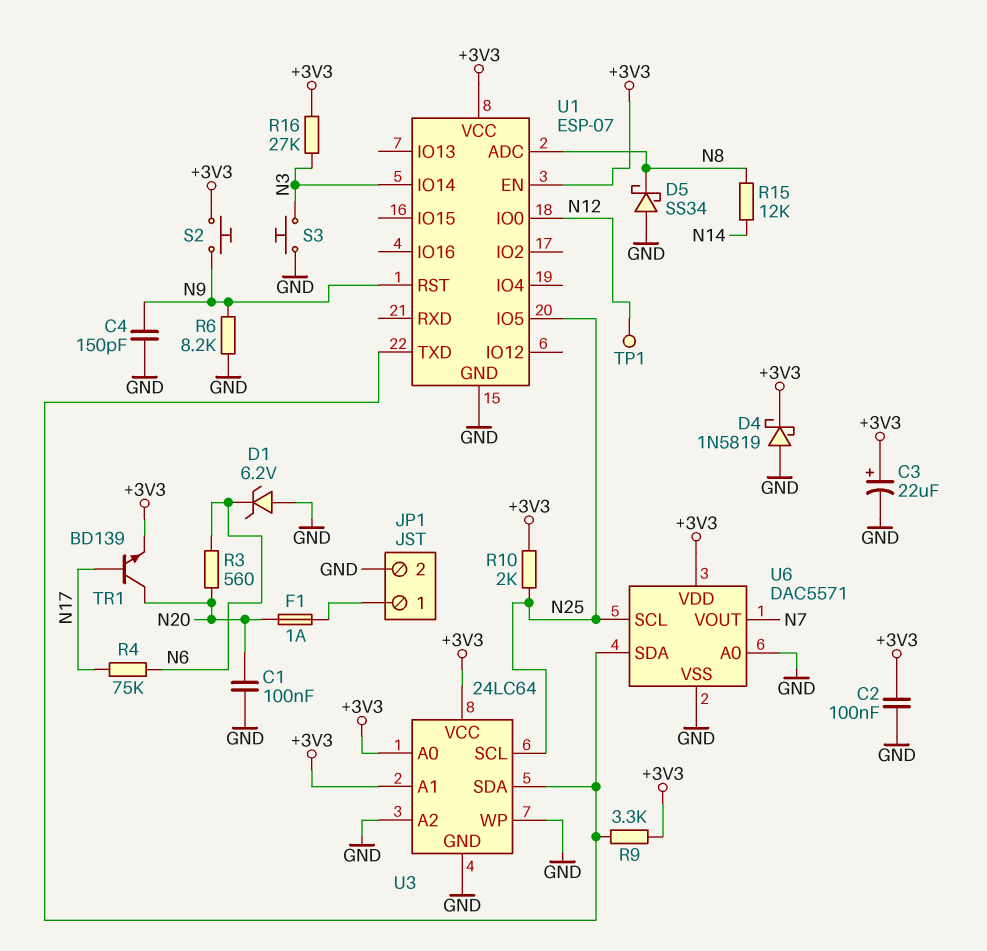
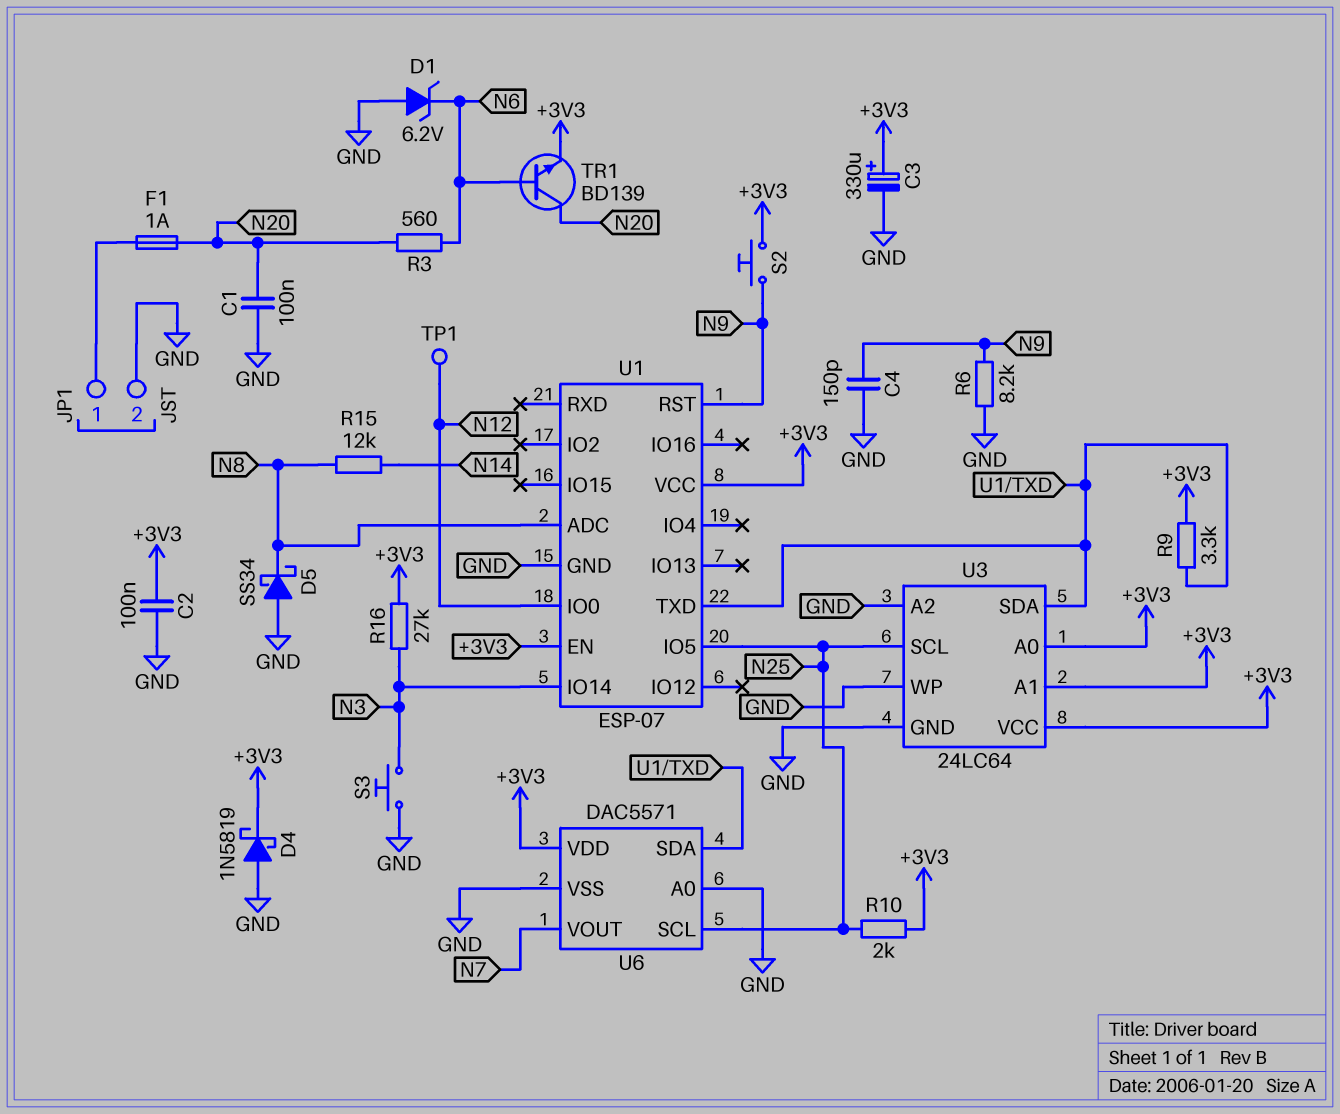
C3: 22uF (plus +3V3, minus GND) -> 330uF (plus +3V3, minus GND)
R4: 75k (N6, N17) -> none
TR1: NPN BD139 (B N17, C N20, E +3V3) -> NPN BD139 (B N6, C N20, E +3V3)

